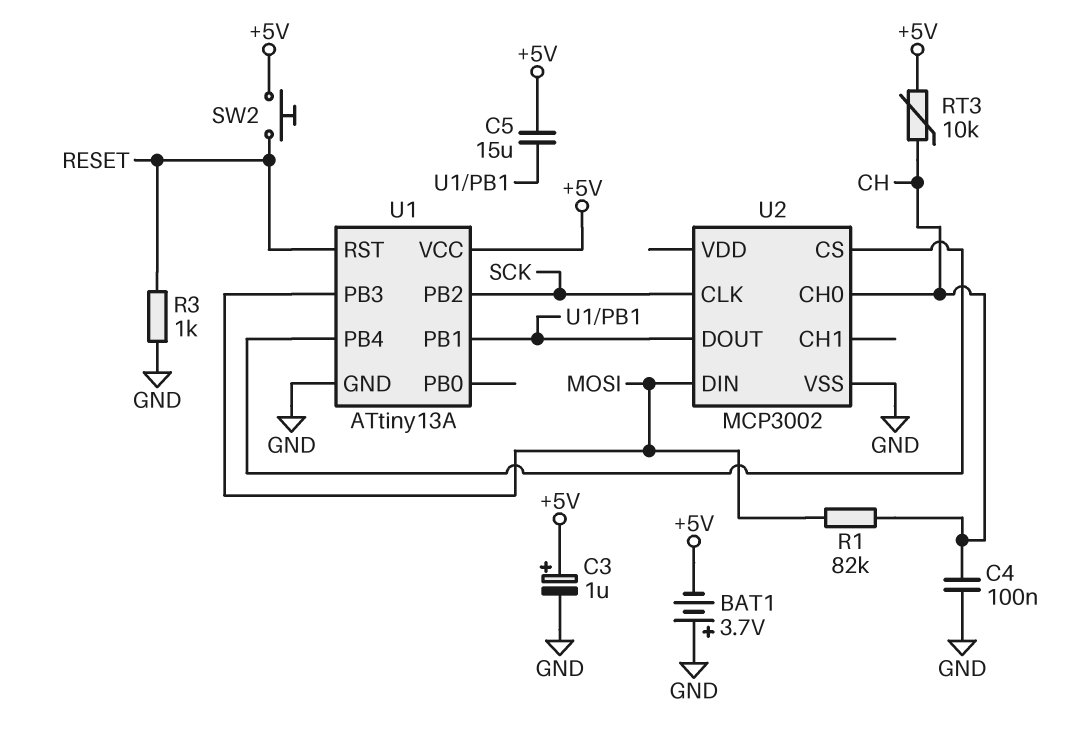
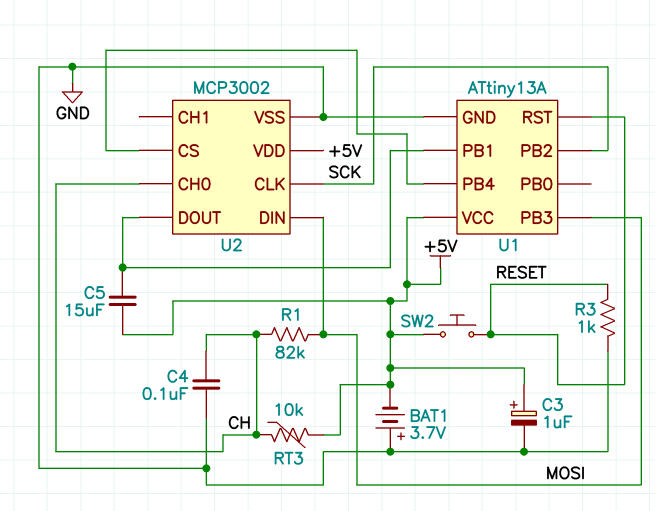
U2 pin VDD: none -> +5V

